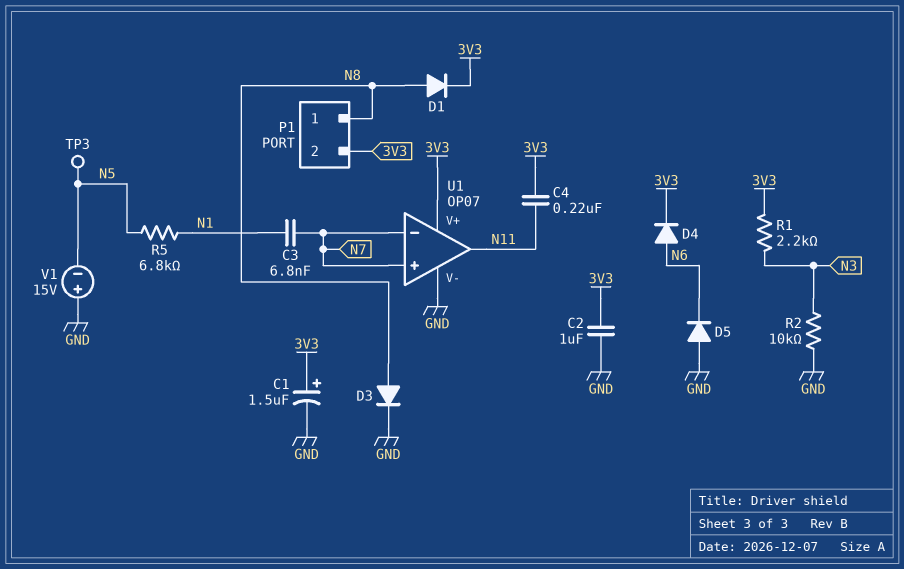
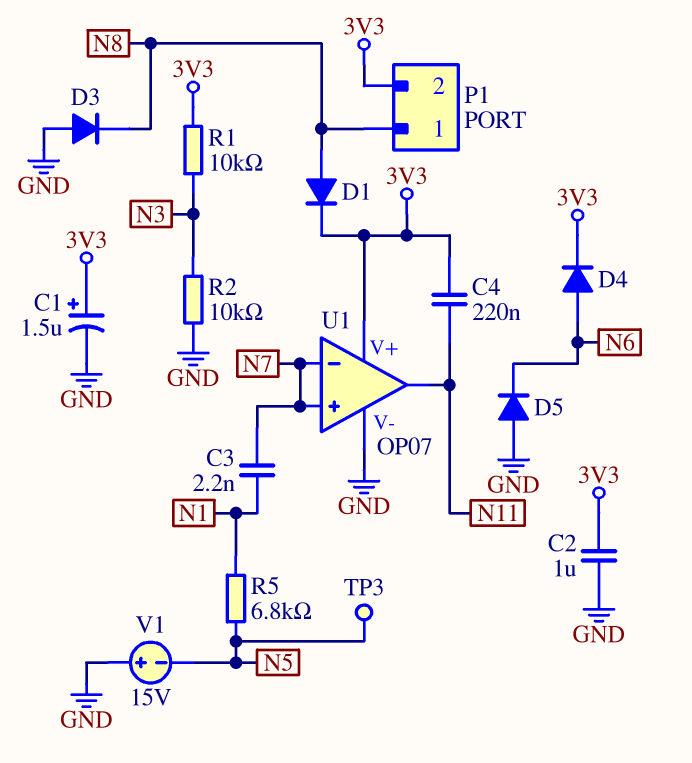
C3: 6.8nF (N1, N7) -> 2.2nF (N1, N7)
D3: diode (A N8, K GND) -> diode (A GND, K N8)
R1: 2.2k (3V3, N3) -> 10k (3V3, N3)

